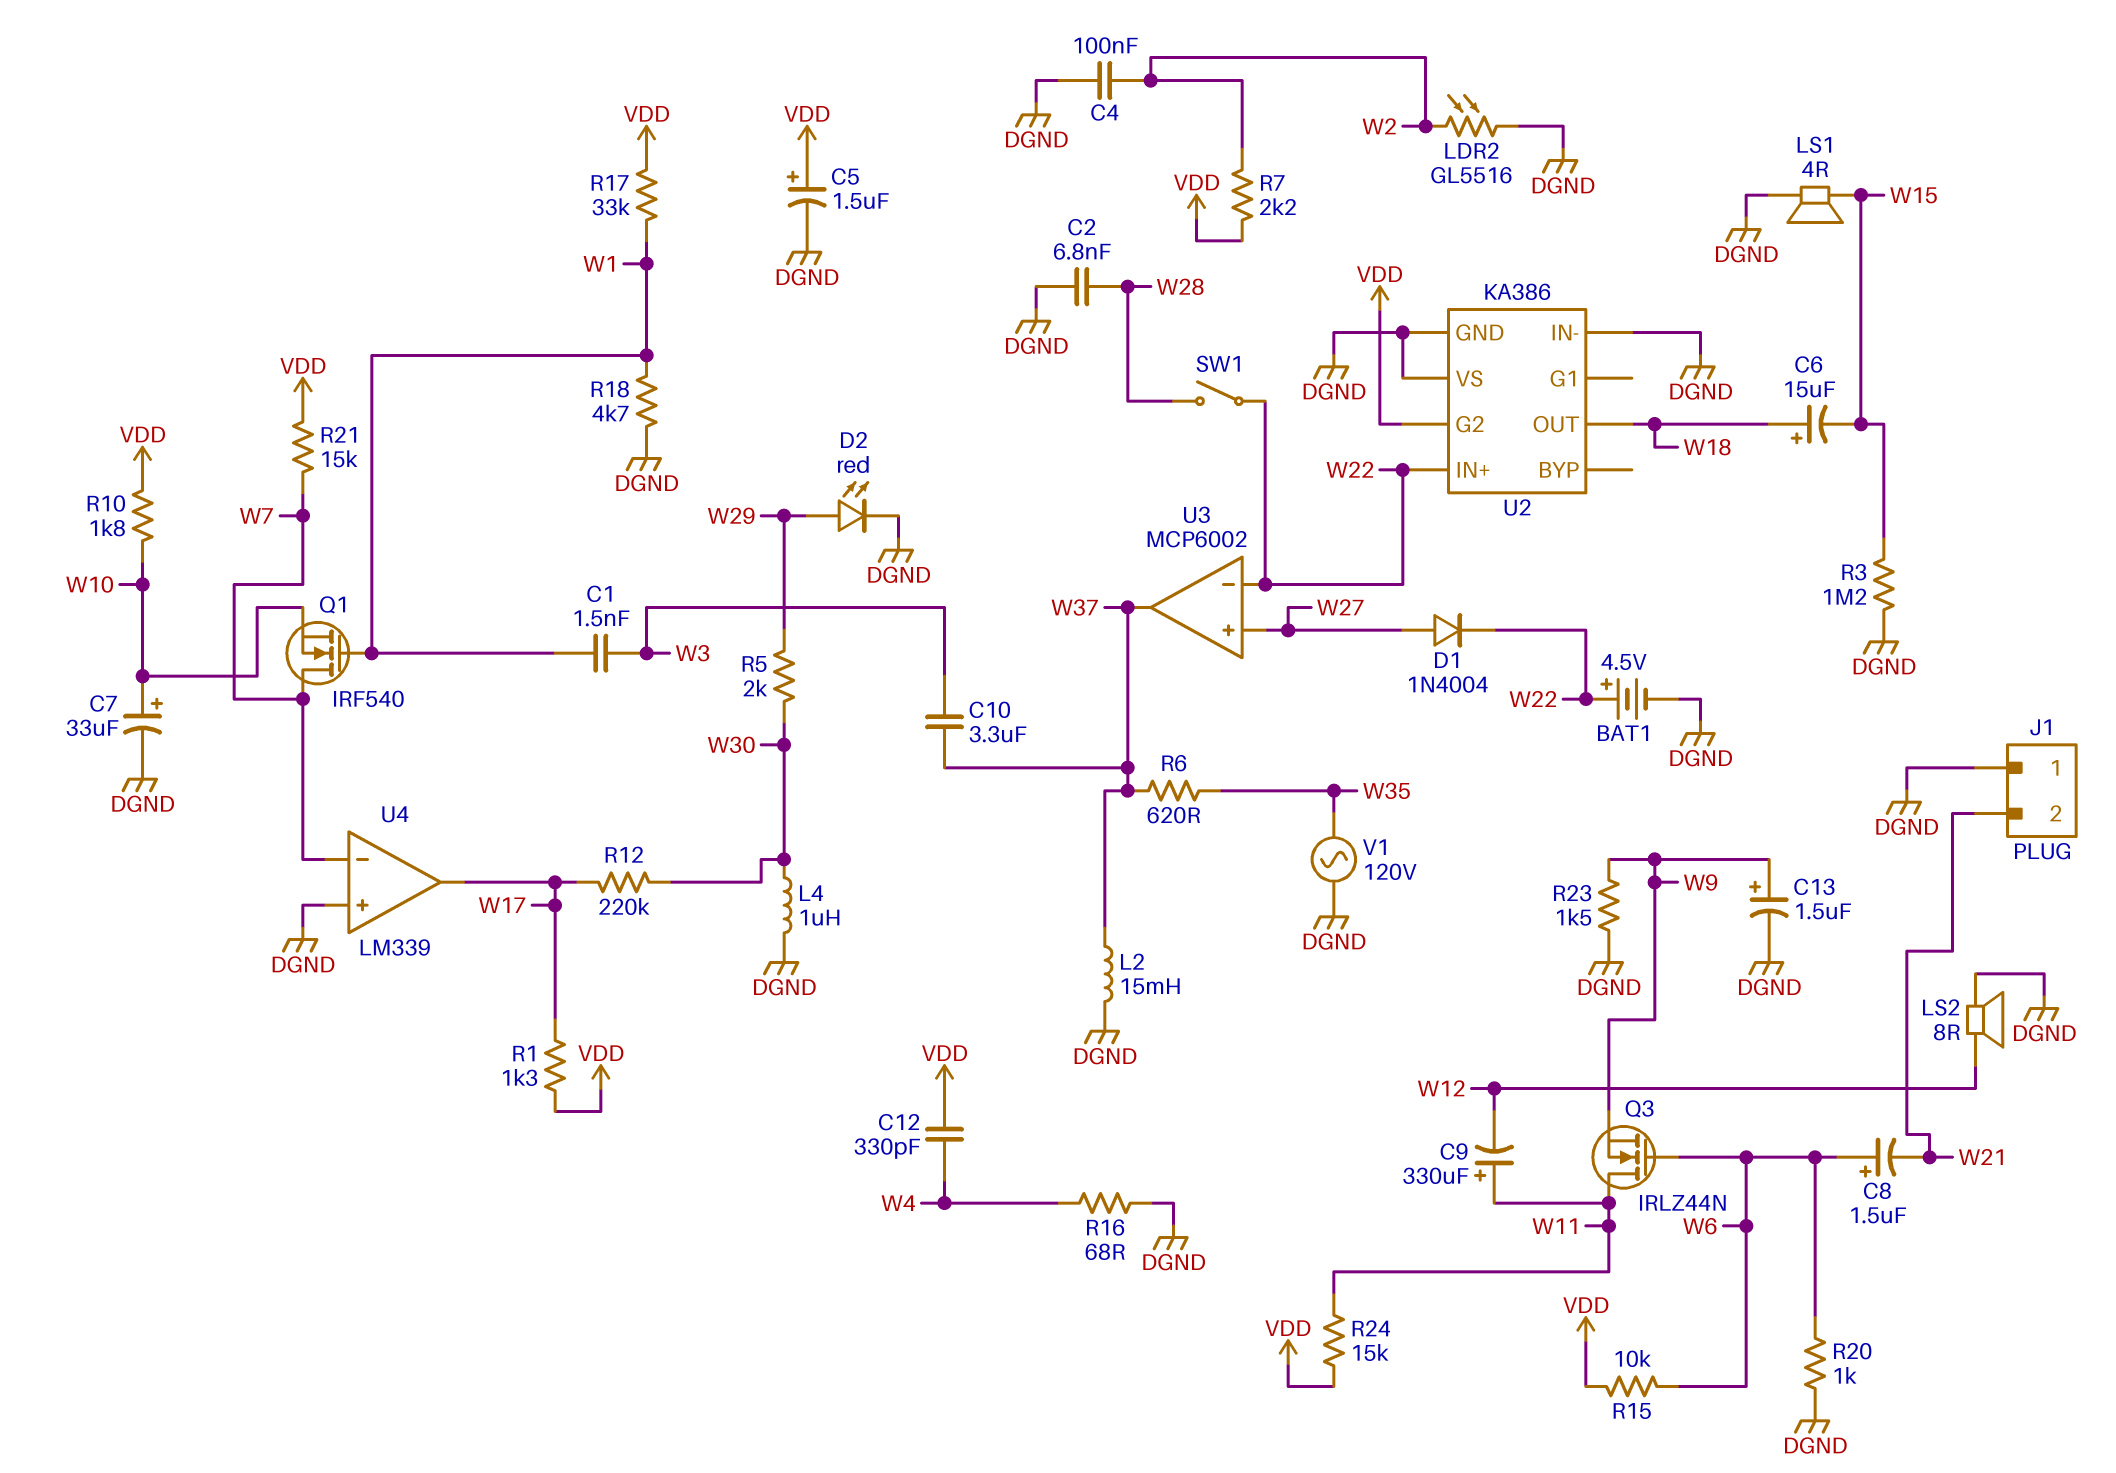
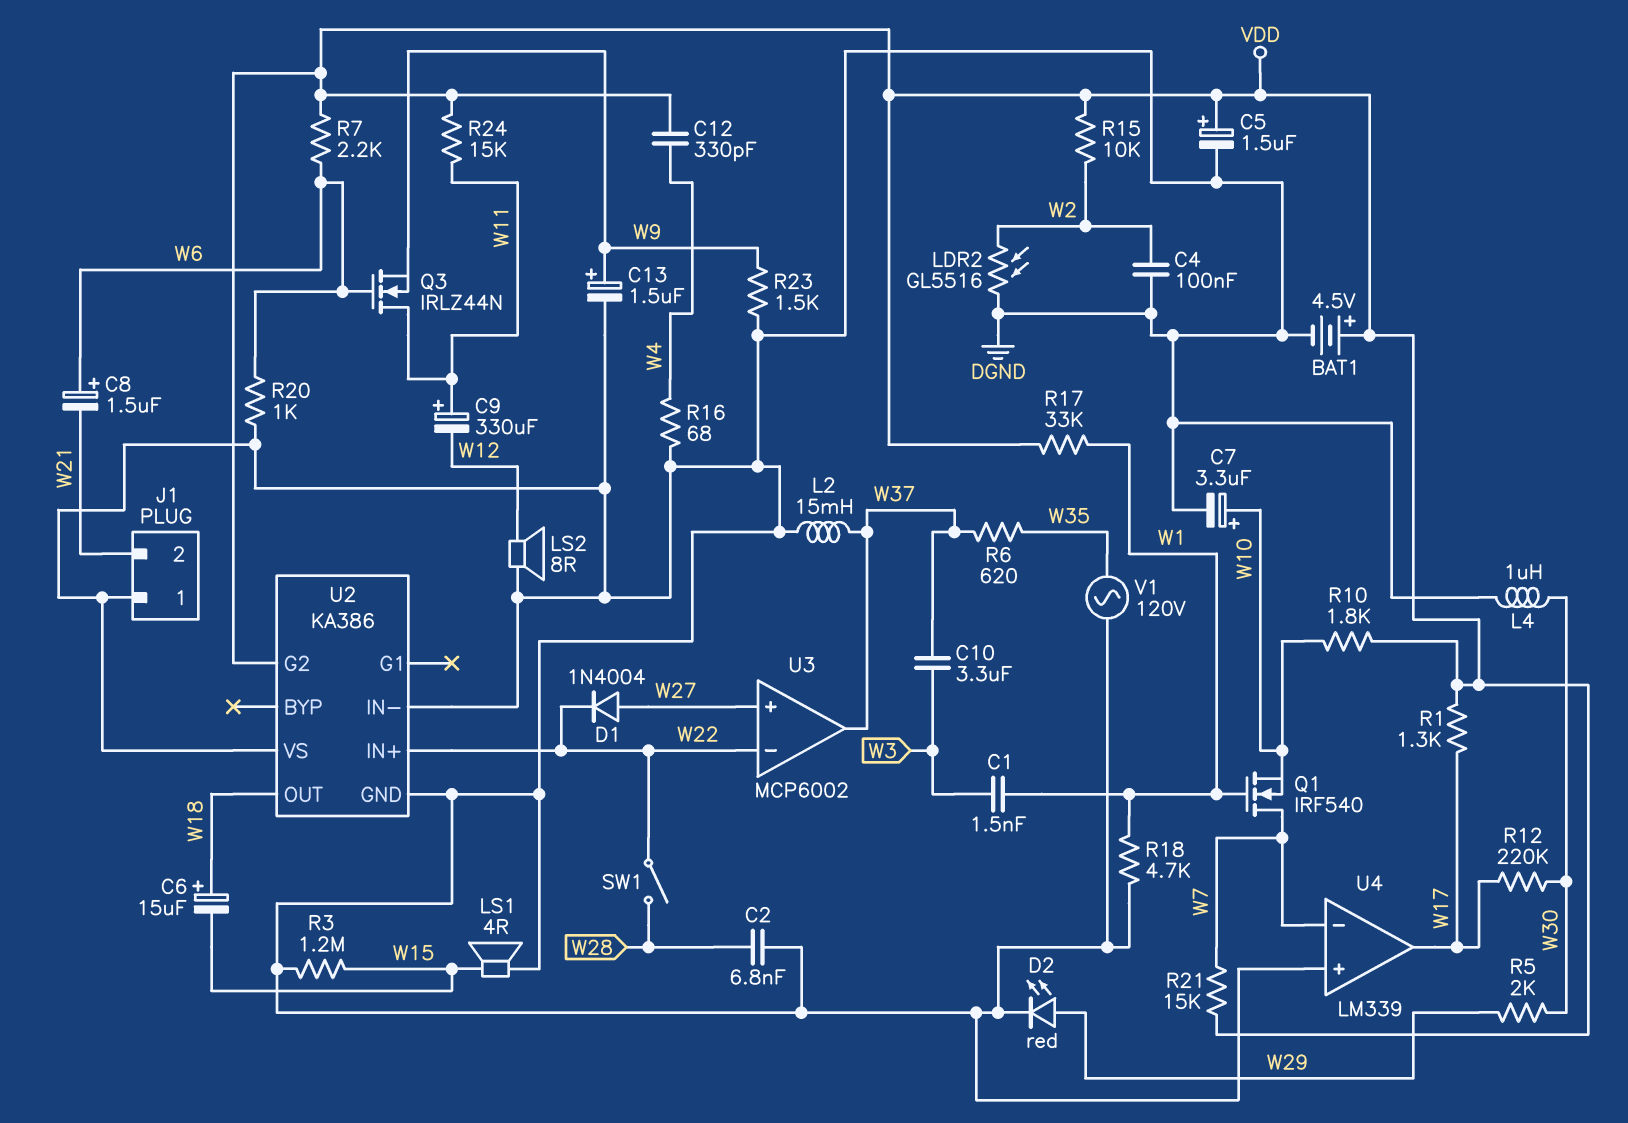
BAT1: 4.5V (plus W22, minus DGND) -> 4.5V (plus VDD, minus DGND)
C7: 33uF (plus W10, minus DGND) -> 3.3uF (plus W10, minus DGND)
R7: 2.2k (VDD, W2) -> 2.2k (VDD, W6)
R15: 10k (VDD, W6) -> 10k (VDD, W2)

